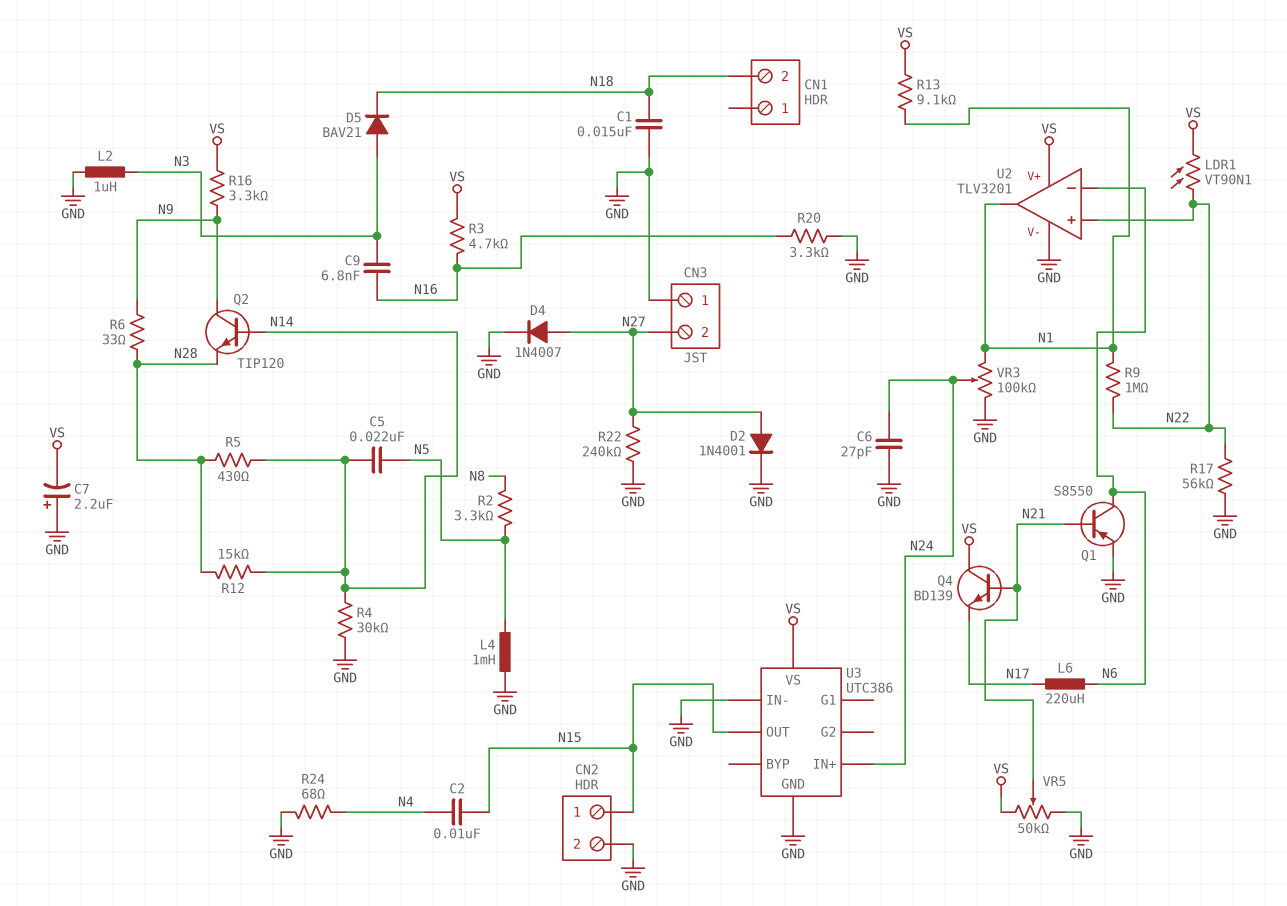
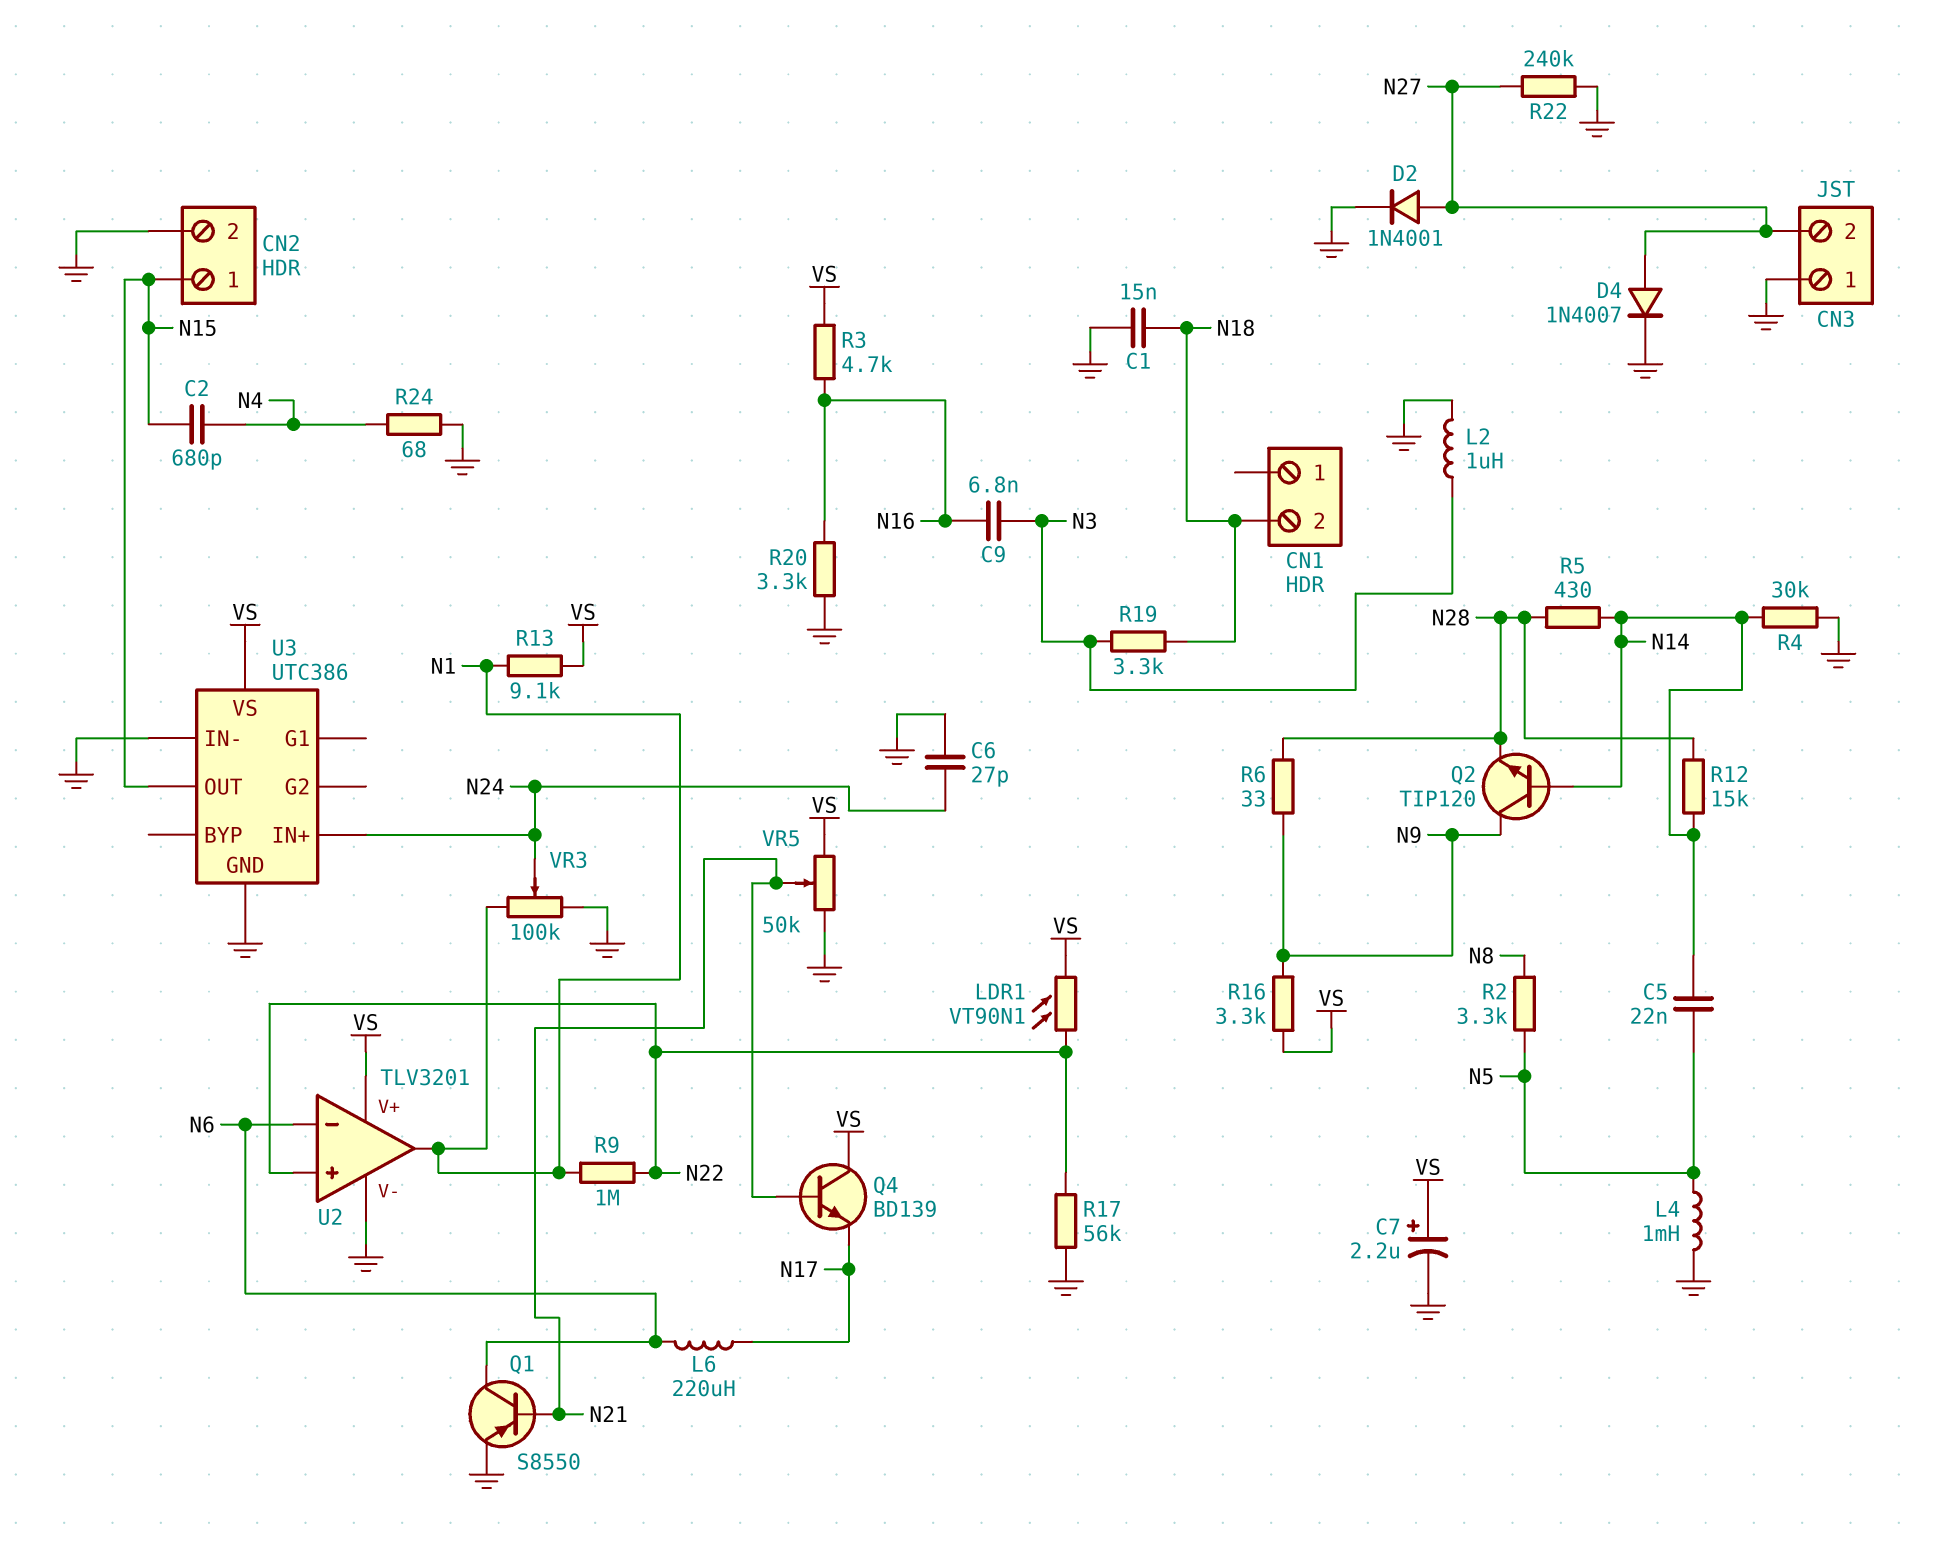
C2: 10nF (N4, N15) -> 680pF (N4, N15)
C7: 2.2uF (plus GND, minus VS) -> 2.2uF (plus VS, minus GND)
D5: diode BAV21 (A N3, K N18) -> none
R19: none -> 3.3k (N3, N18)

